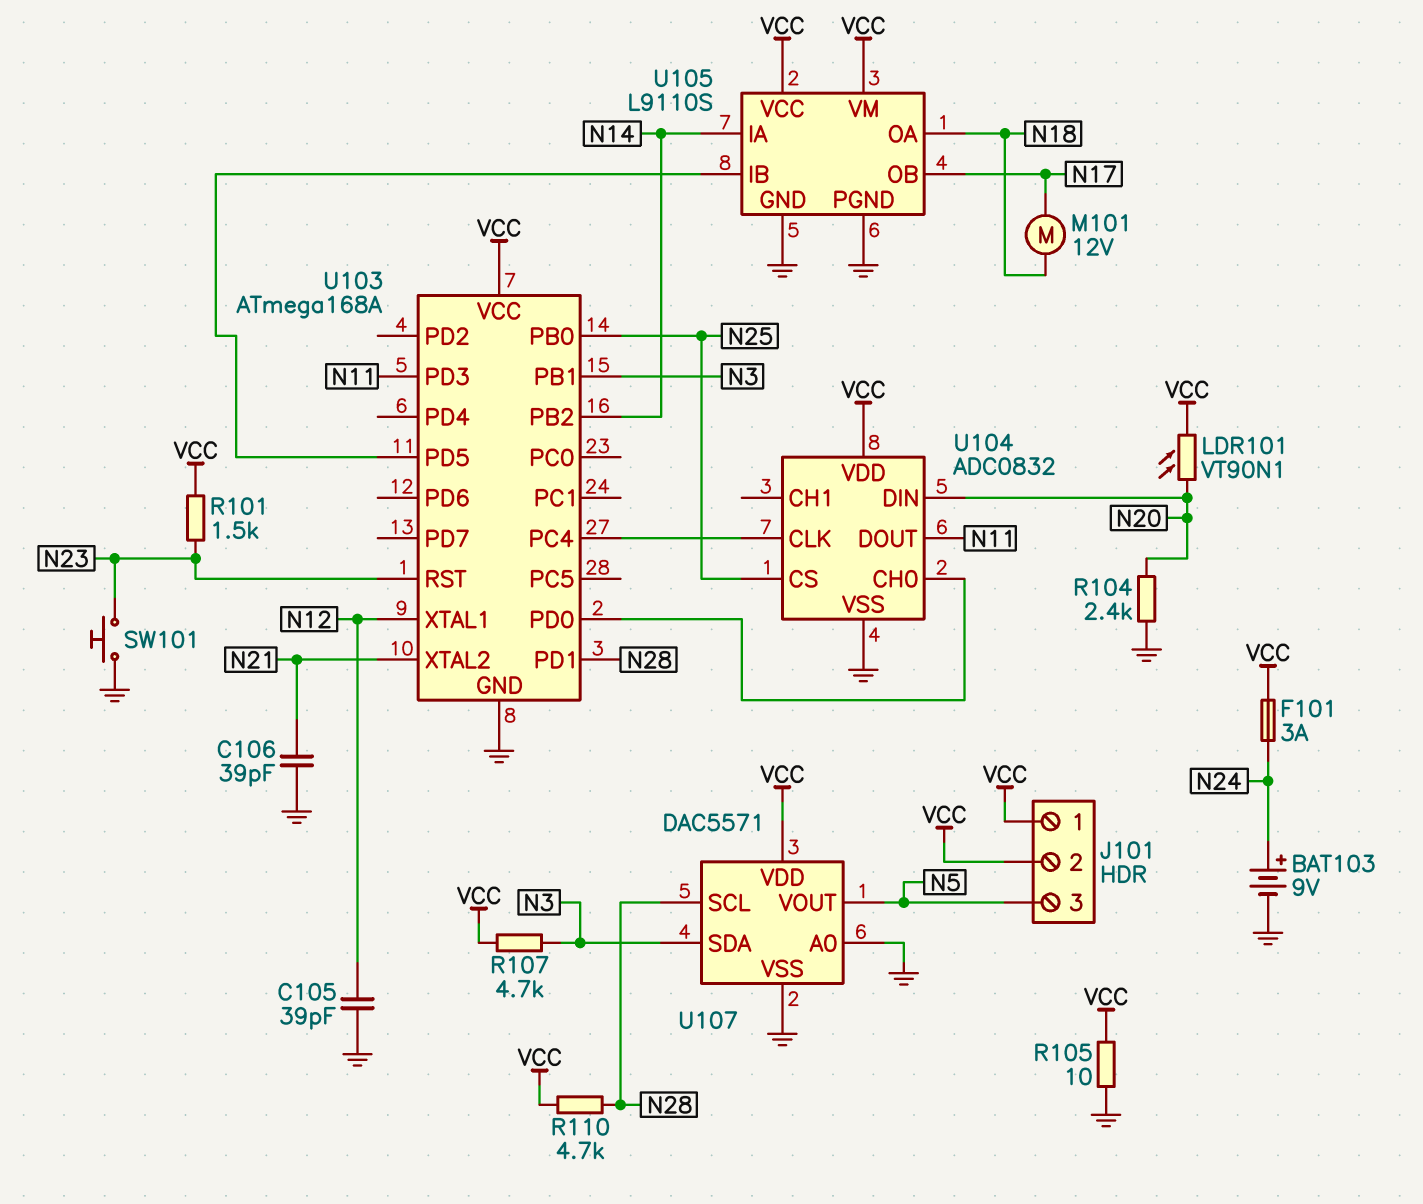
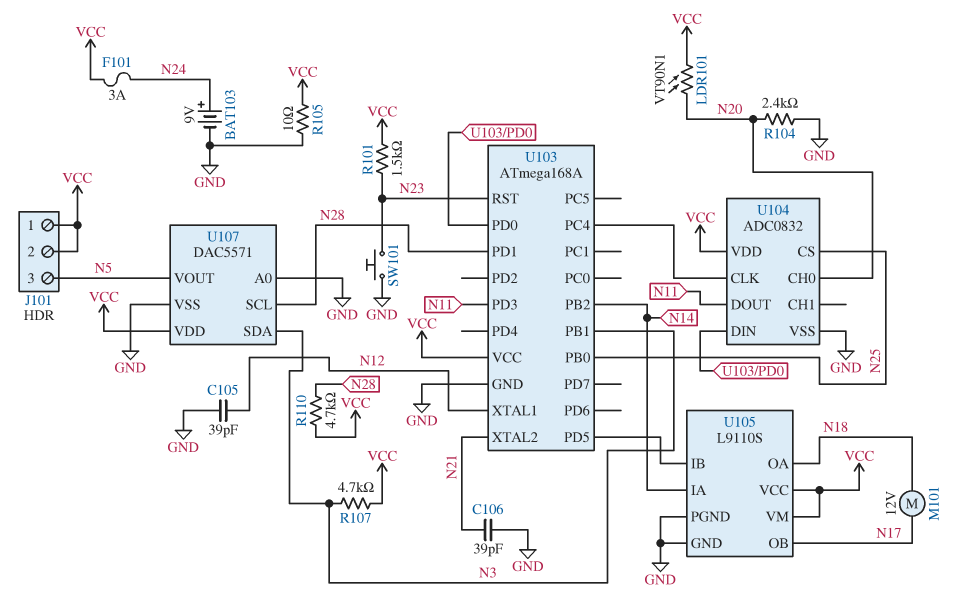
U104 pin CH0: U103/PD0 -> N20
U104 pin DIN: N20 -> U103/PD0

